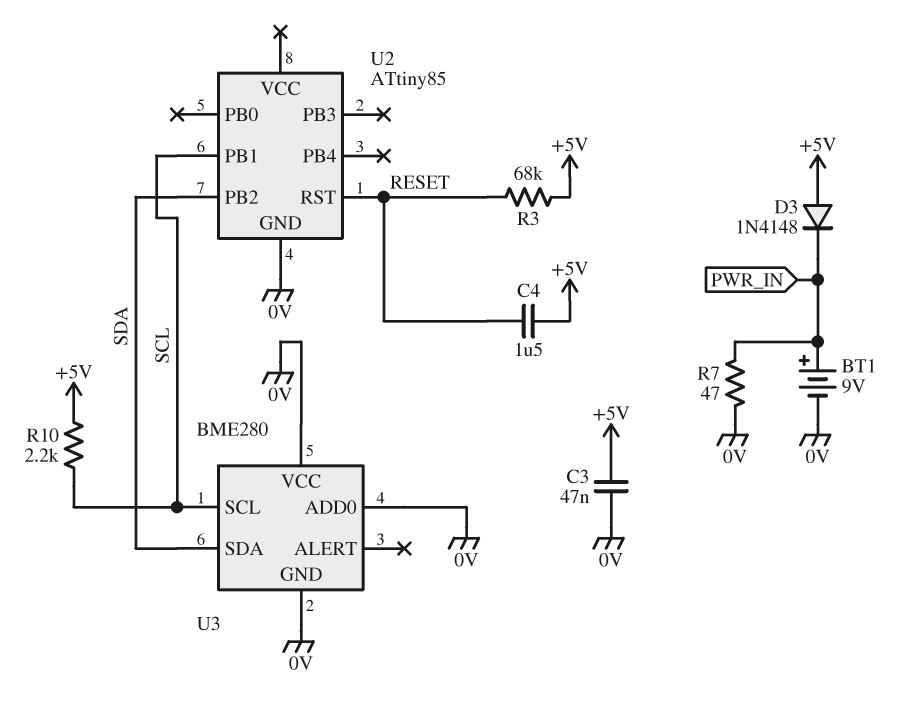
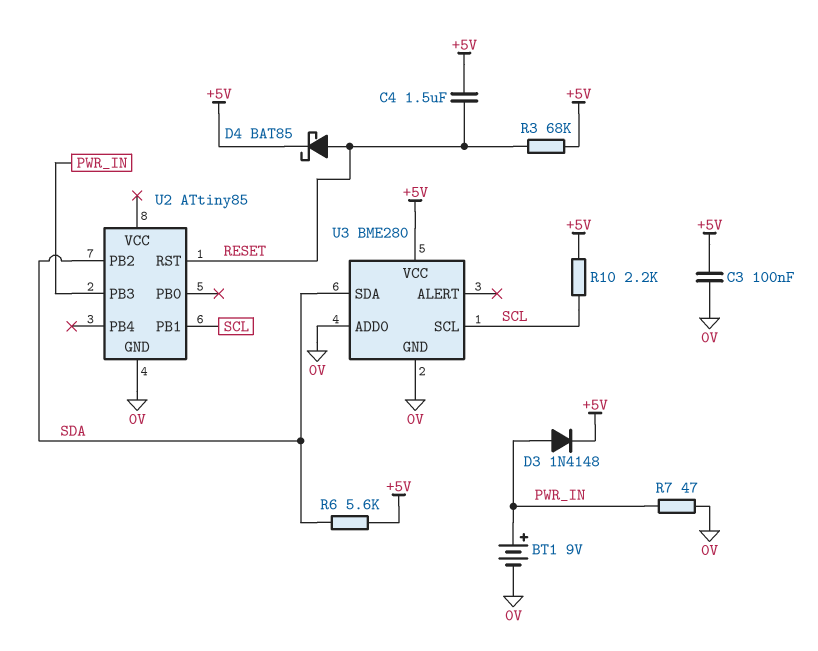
C3: 47nF (+5V, 0V) -> 100nF (+5V, 0V)
D3: diode 1N4148 (A +5V, K PWR_IN) -> diode 1N4148 (A PWR_IN, K +5V)
D4: none -> schottky BAT85 (A RESET, K +5V)
R6: none -> 5.6k (+5V, SDA)
U2 pin PB3: none -> PWR_IN
U3 pin VCC: 0V -> +5V

